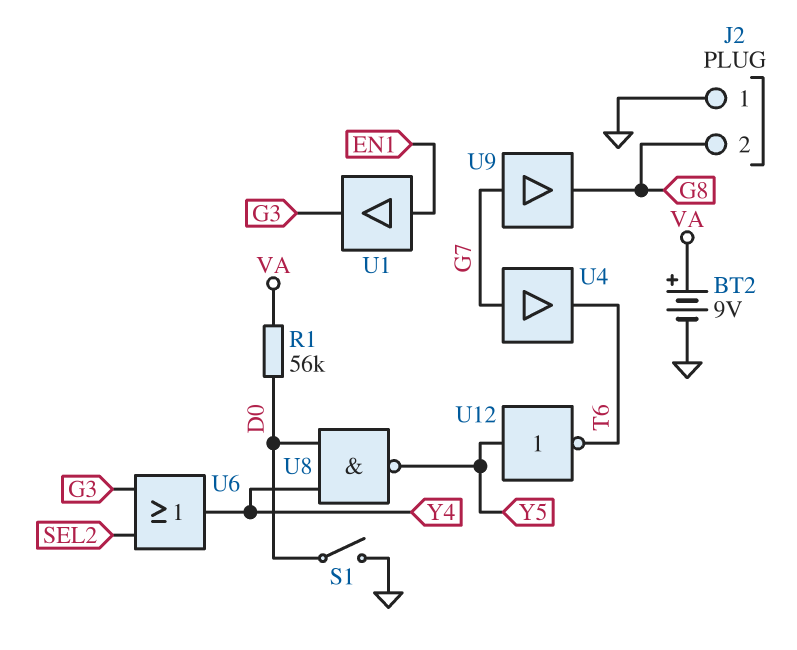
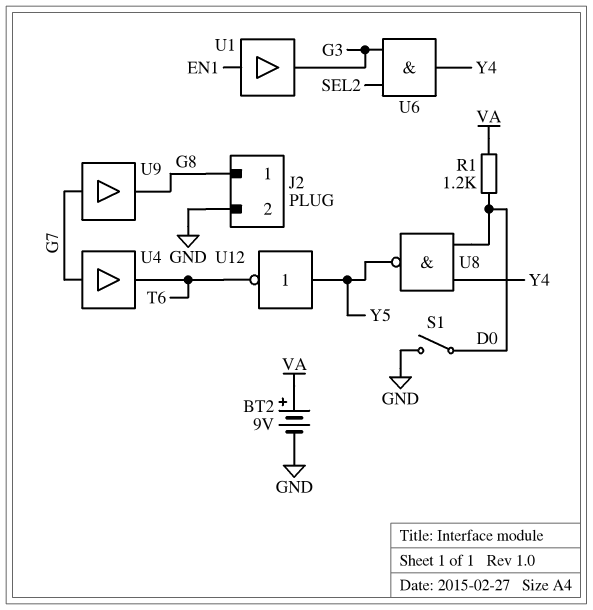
J2 pin 1: GND -> G8
J2 pin 2: G8 -> GND
R1: 56k (D0, VA) -> 1.2k (D0, VA)
U6: OR (in G3, in SEL2, out Y4) -> AND (in G3, in SEL2, out Y4)

